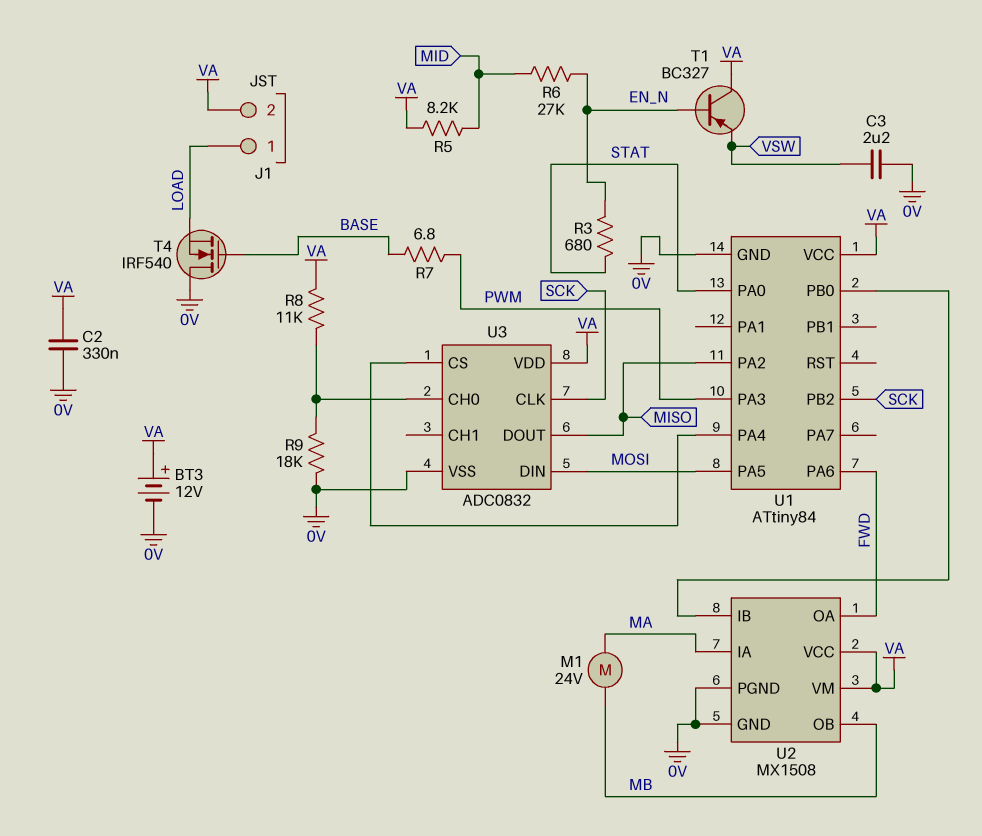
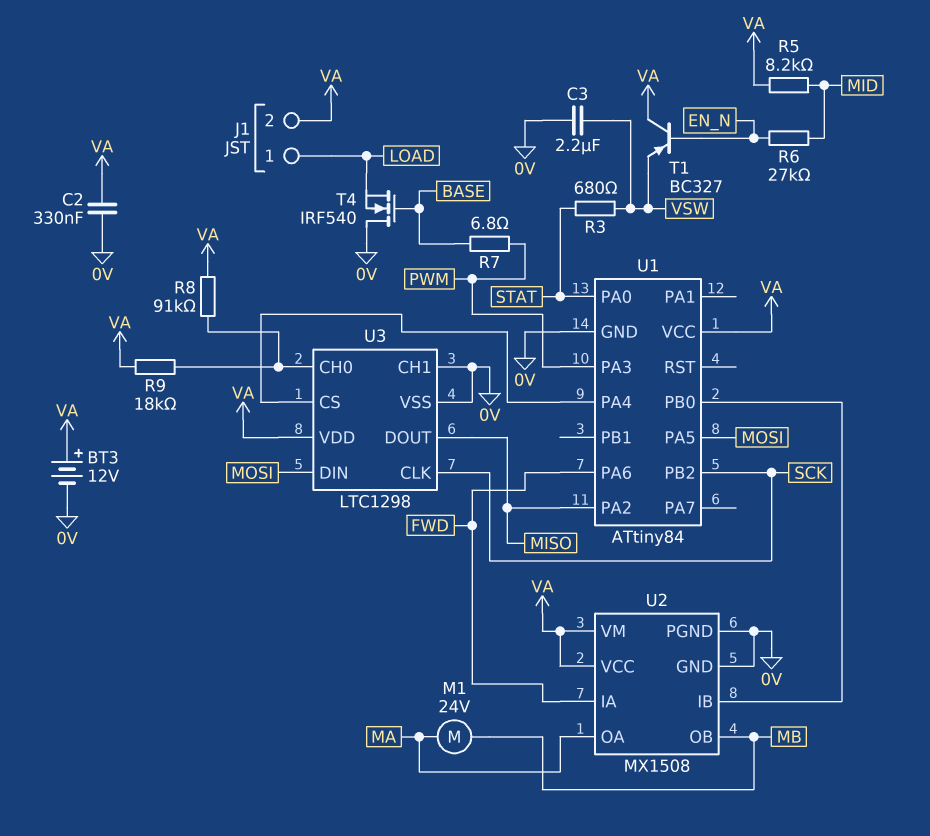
R3: 680 (EN_N, STAT) -> 680 (STAT, VSW)
R8: 11k (U3/CH0, VA) -> 91k (U3/CH0, VA)
R9: 18k (0V, U3/CH0) -> 18k (U3/CH0, VA)
U2 pin IA: MA -> FWD
U2 pin OA: FWD -> MA
U3: ADC0832 -> LTC1298
U3 pin CH1: none -> 0V

